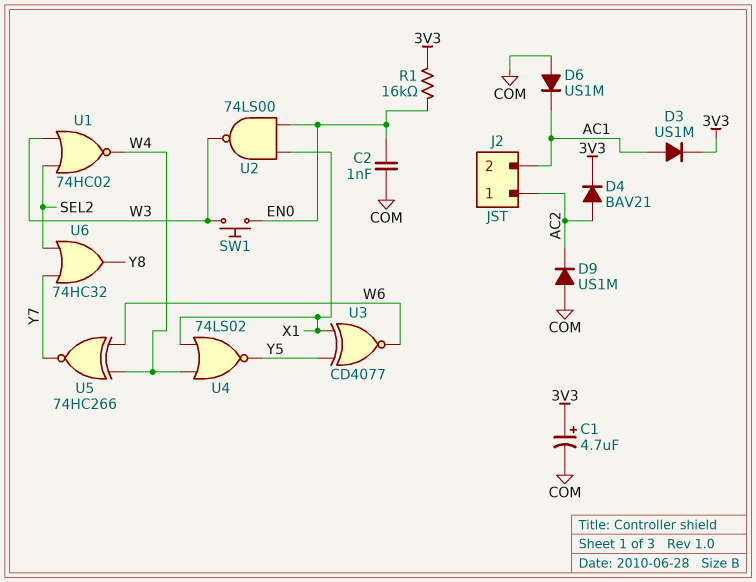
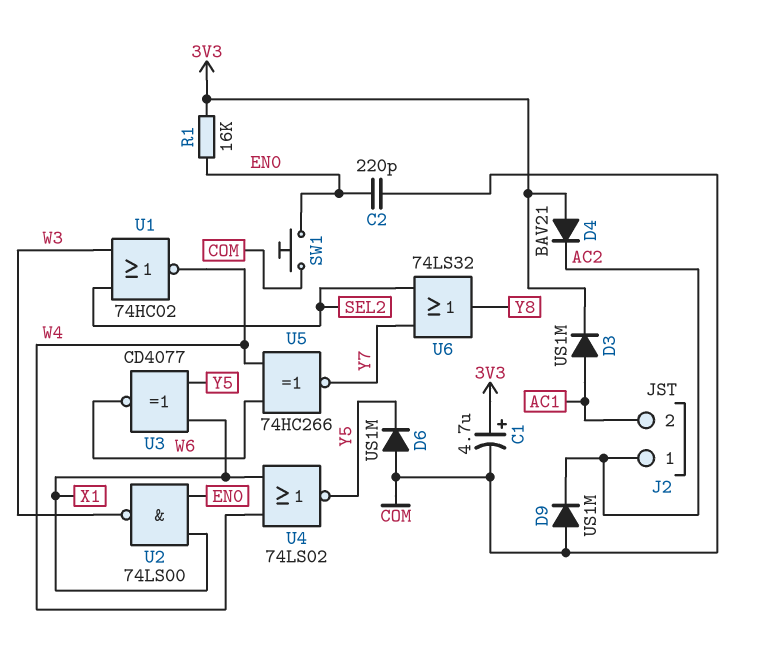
C2: 1nF (COM, EN0) -> 220pF (COM, EN0)
D4: diode BAV21 (A AC2, K 3V3) -> diode BAV21 (A 3V3, K AC2)
D6: diode US1M (A COM, K AC1) -> diode US1M (A COM, K Y5)
SW1: button (EN0, W3) -> button (COM, EN0)
U6: OR 74HC32 (in SEL2, in Y7, out Y8) -> OR 74LS32 (in SEL2, in Y7, out Y8)

